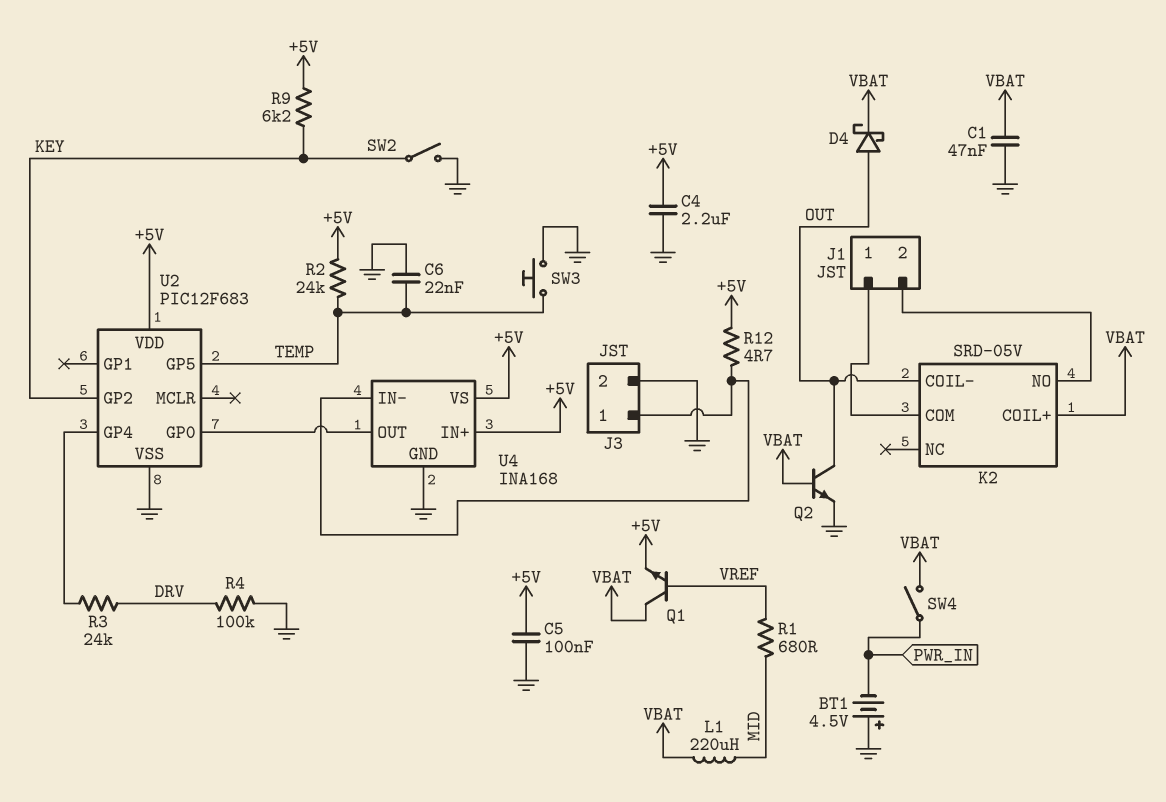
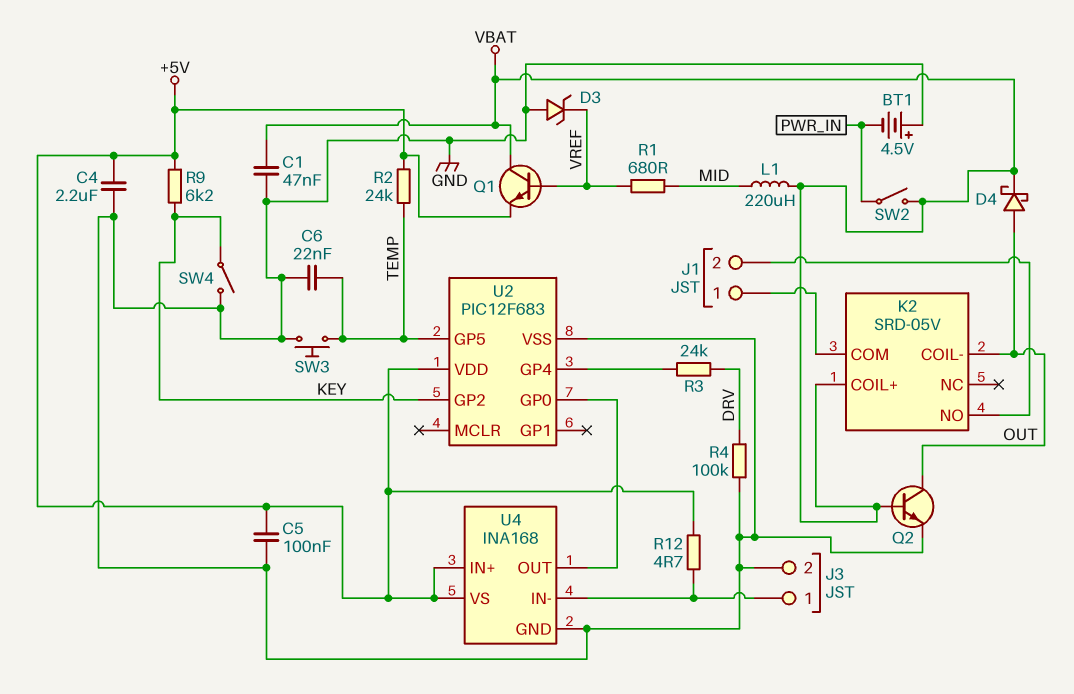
D3: none -> zener (A GND, K VREF)
SW2: switch (GND, KEY) -> switch (PWR_IN, VBAT)
SW4: switch (PWR_IN, VBAT) -> switch (GND, KEY)

